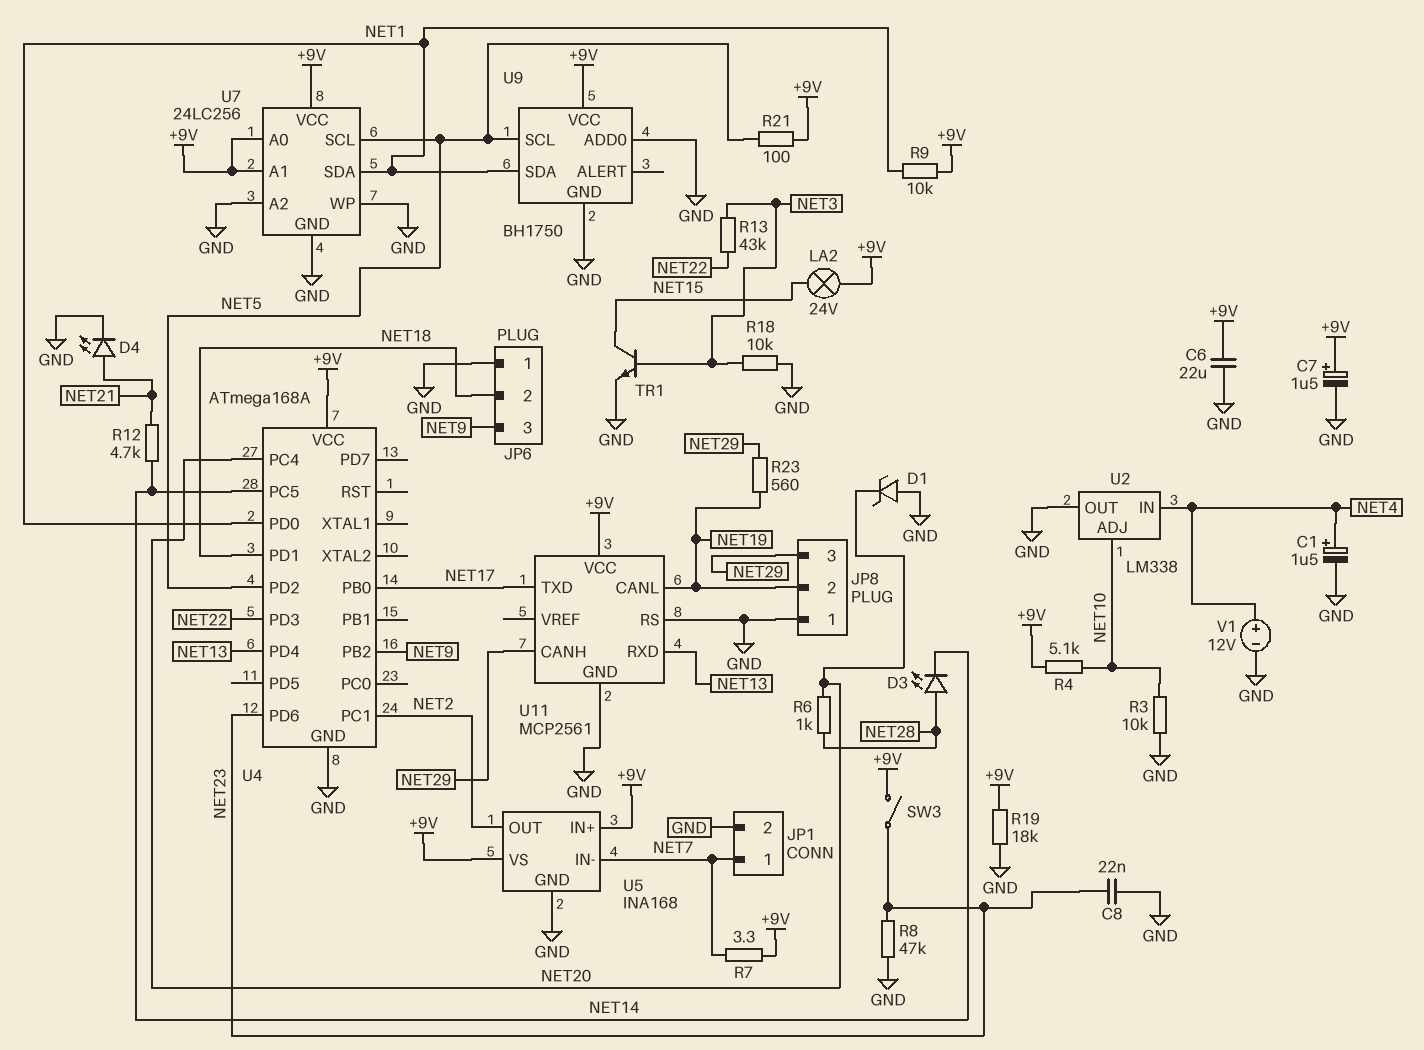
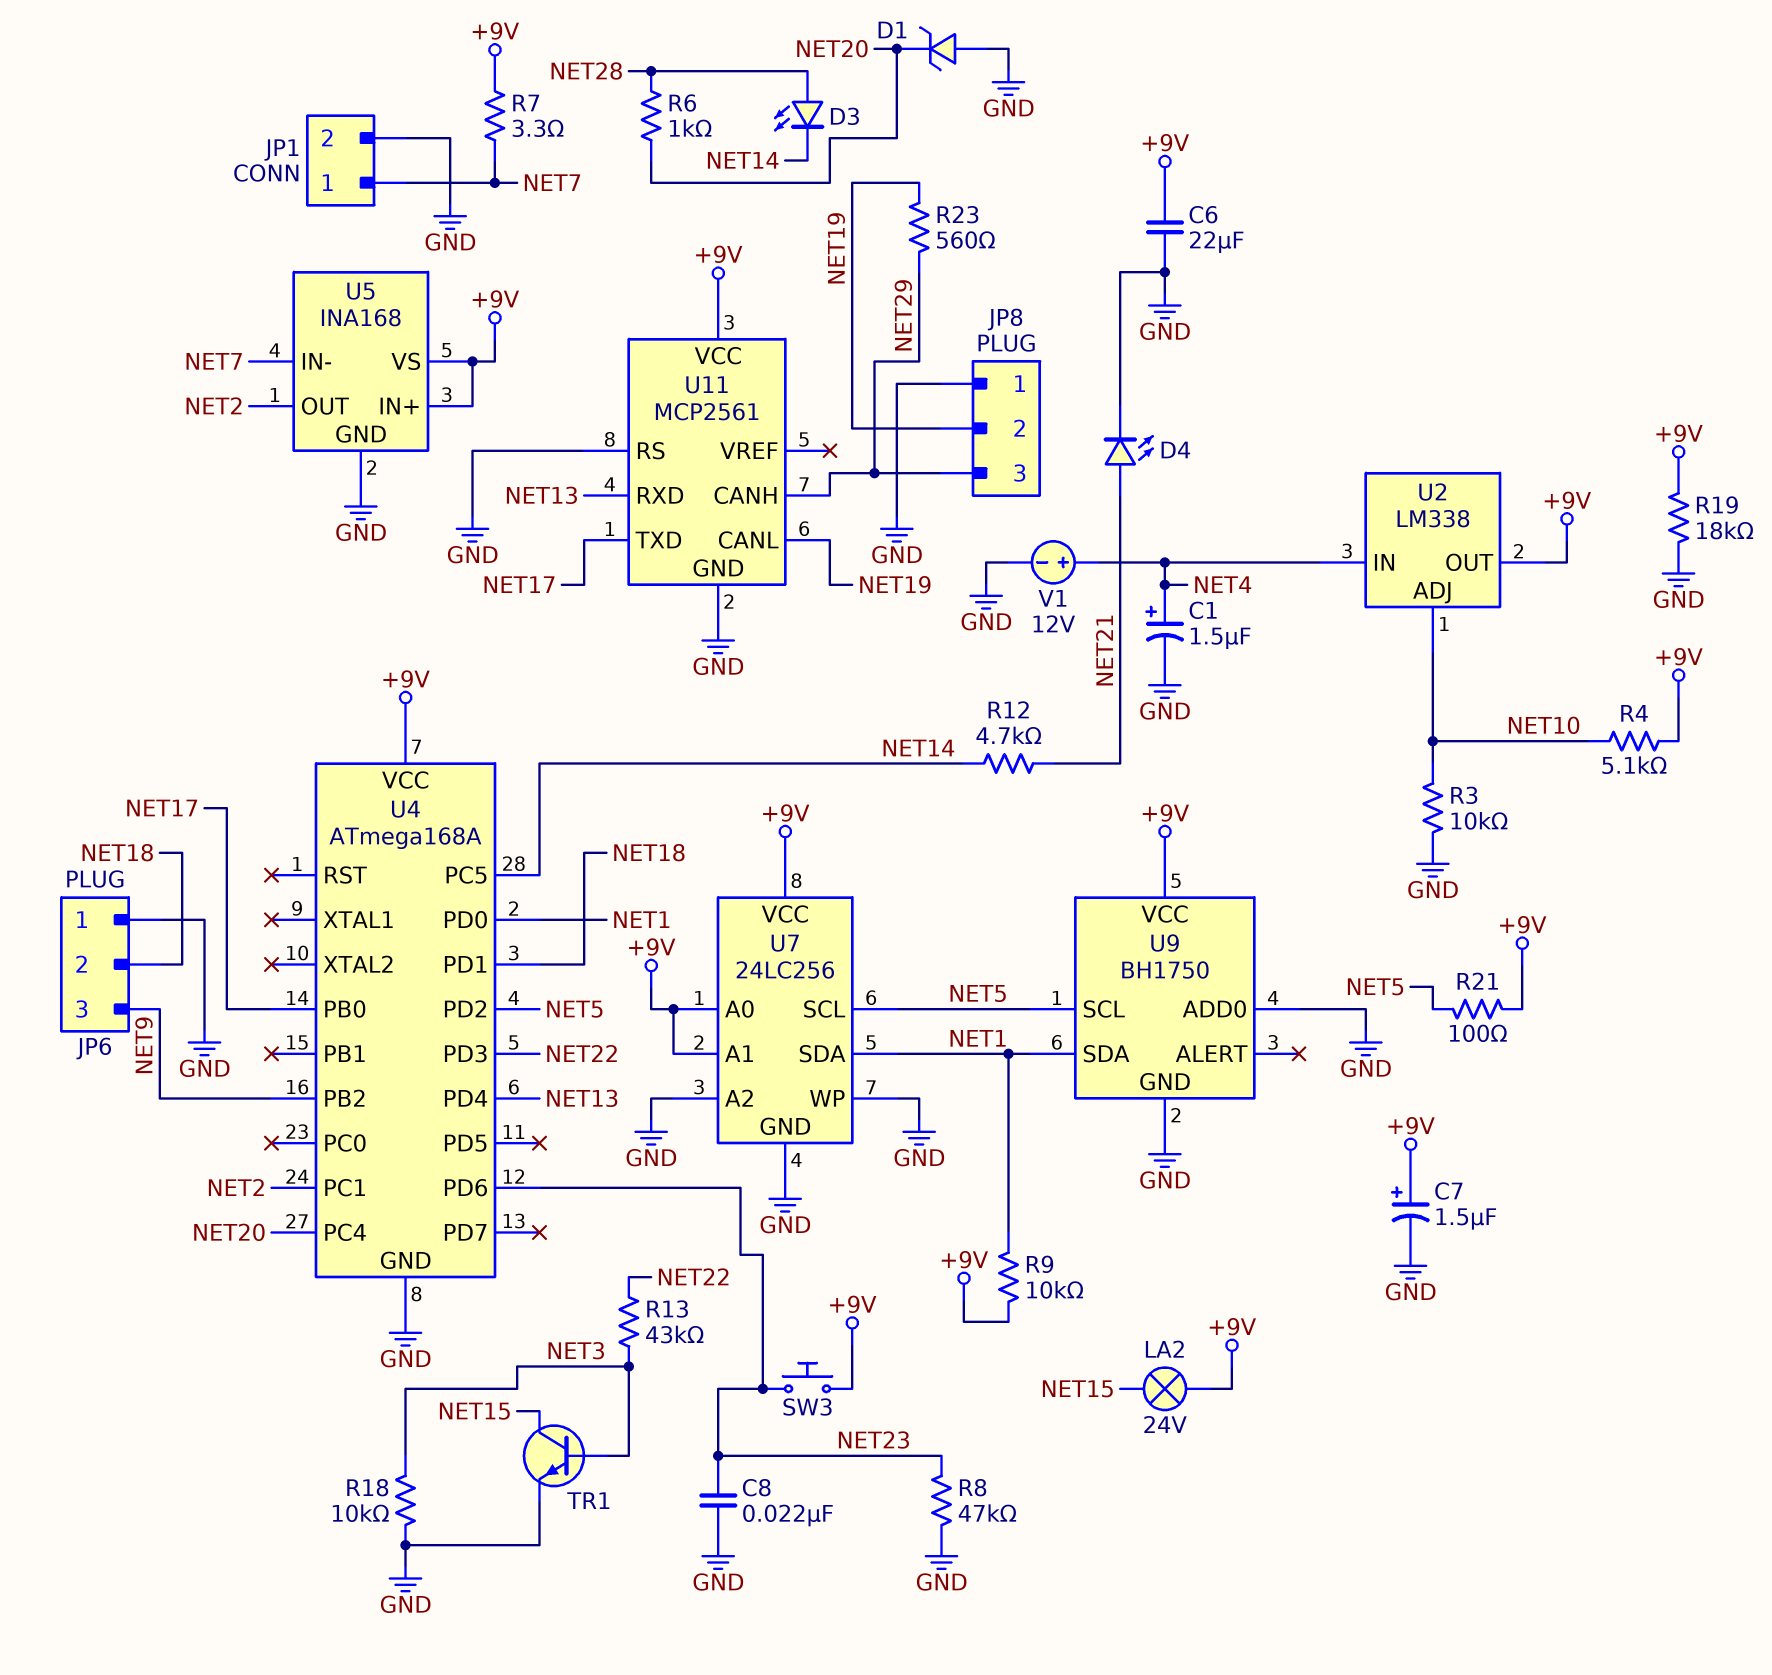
SW3: switch (+9V, NET23) -> button (+9V, NET23)
U2 pin OUT: GND -> +9V

